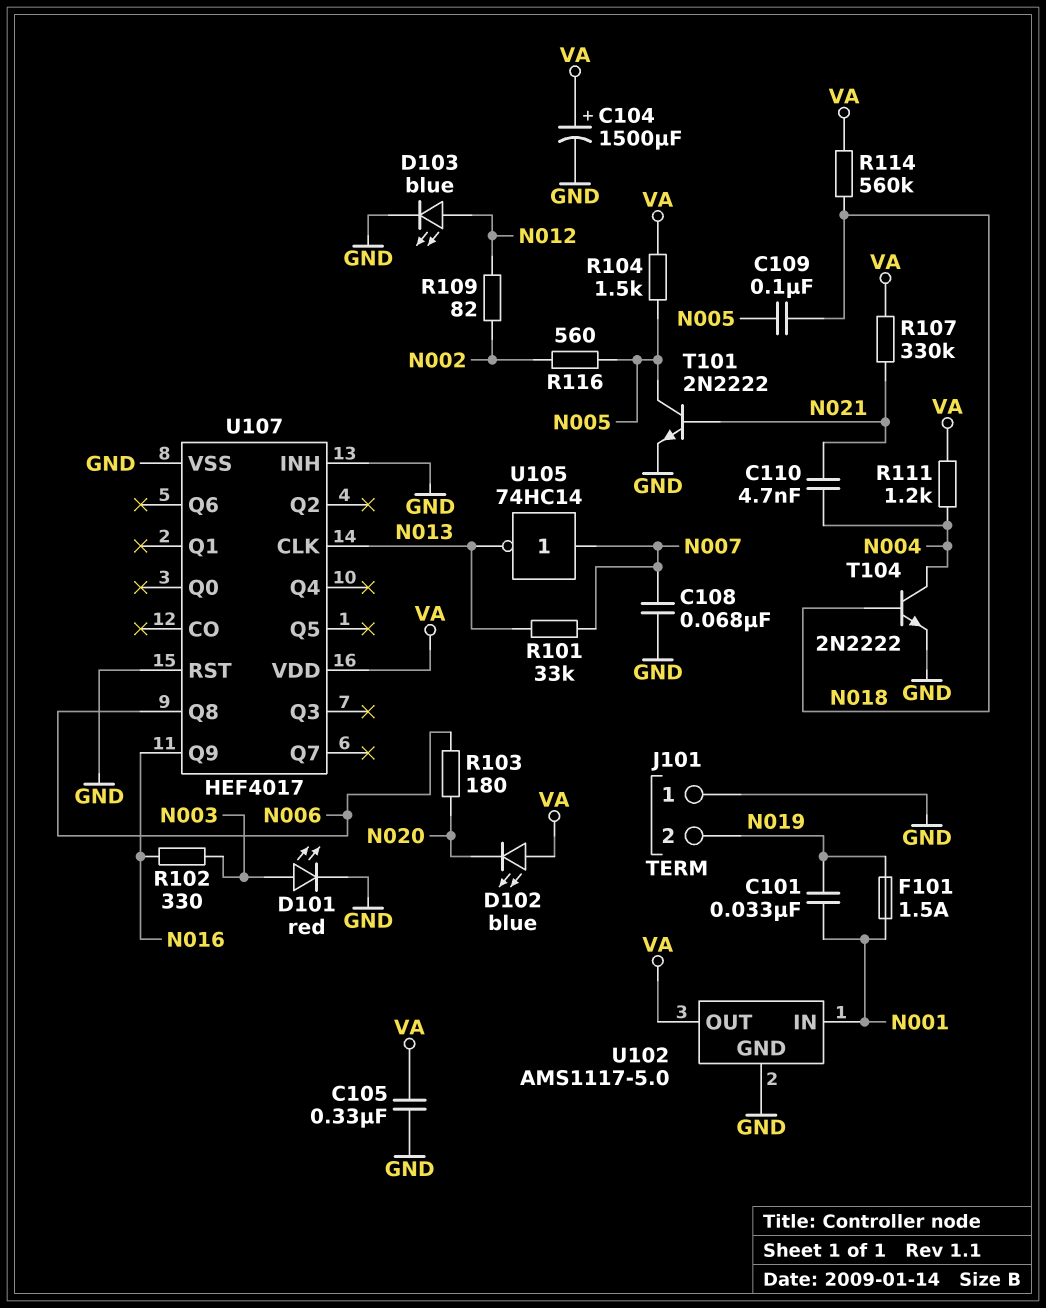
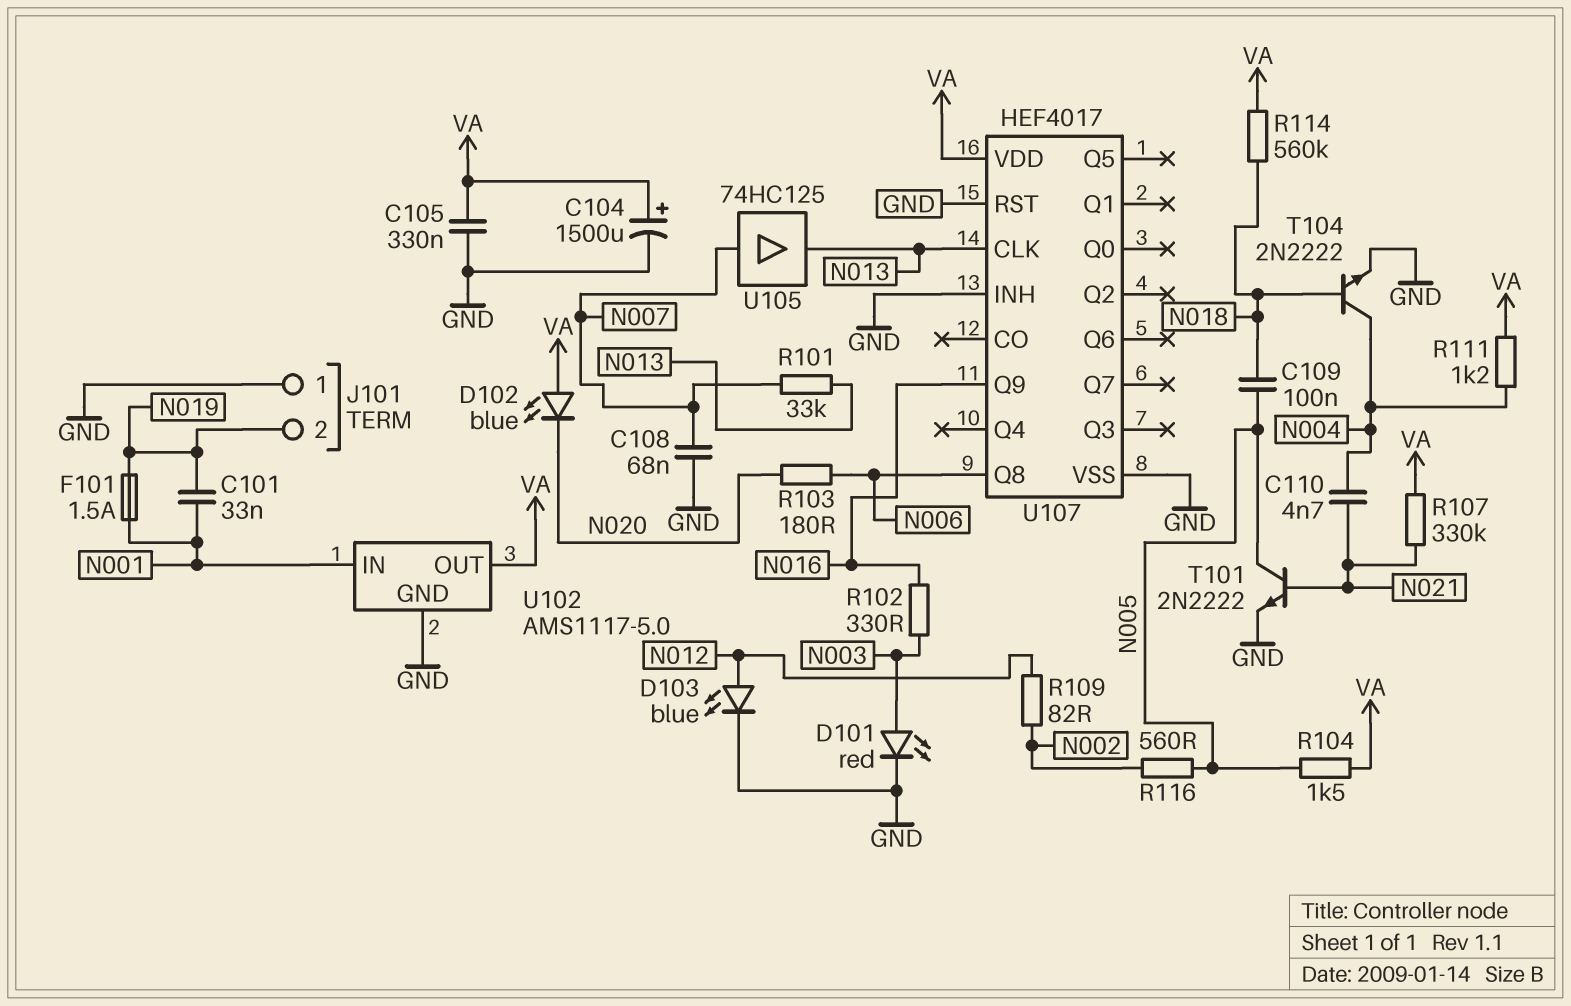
U105: NOT 74HC14 (in N007, out N013) -> buffer 74HC125 (in N007, out N013)

